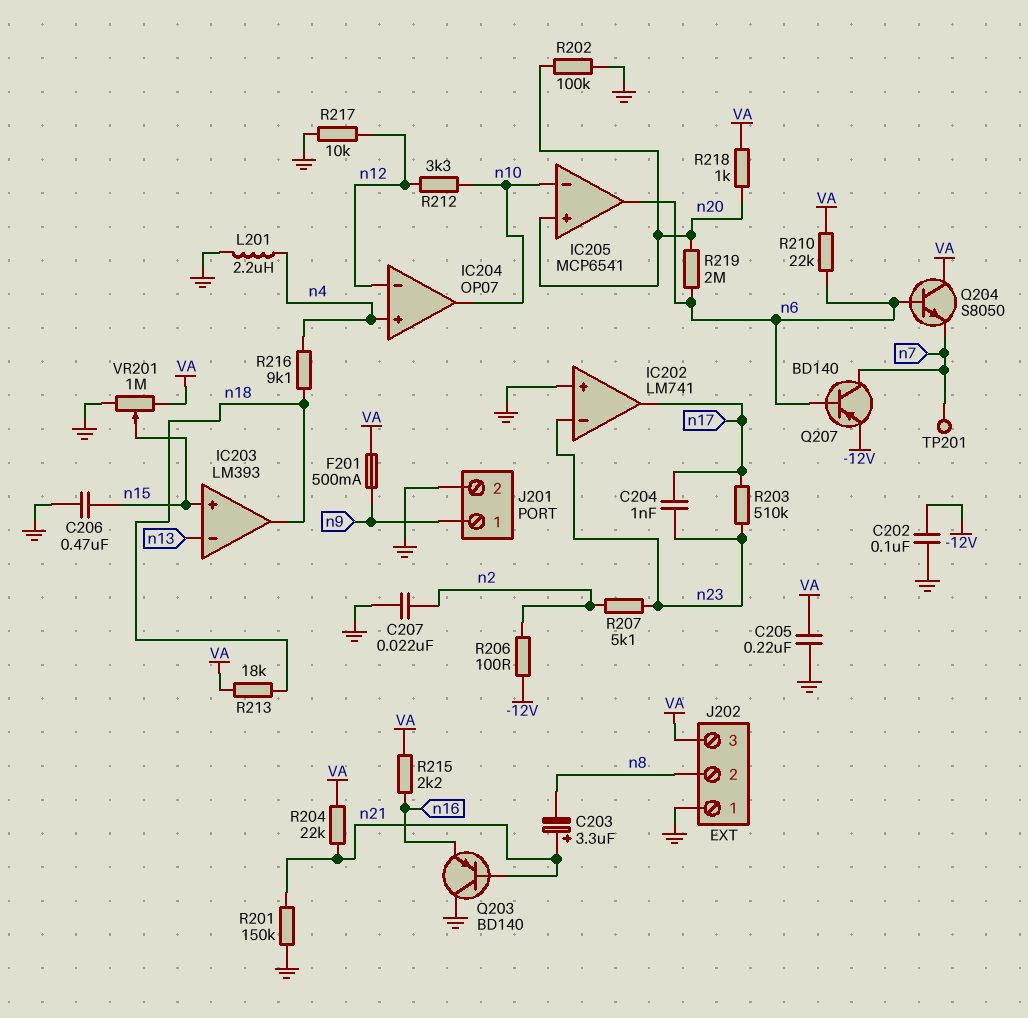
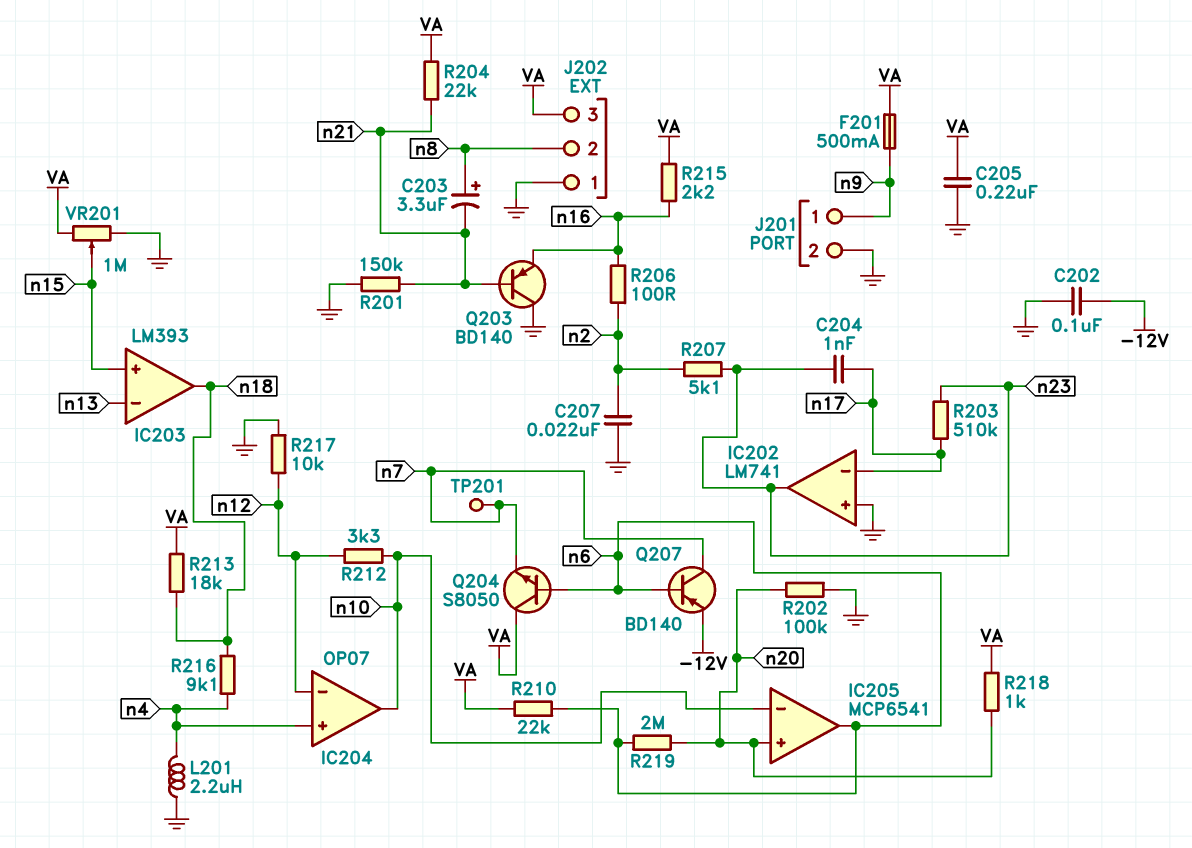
C203: 3.3uF (plus n21, minus n8) -> 3.3uF (plus n8, minus n21)
C206: 470nF (GND, n15) -> none
IC202 pin in-: n23 -> n17
IC202 pin out: n17 -> n23
R206: 100 (-12V, n2) -> 100 (n2, n16)

